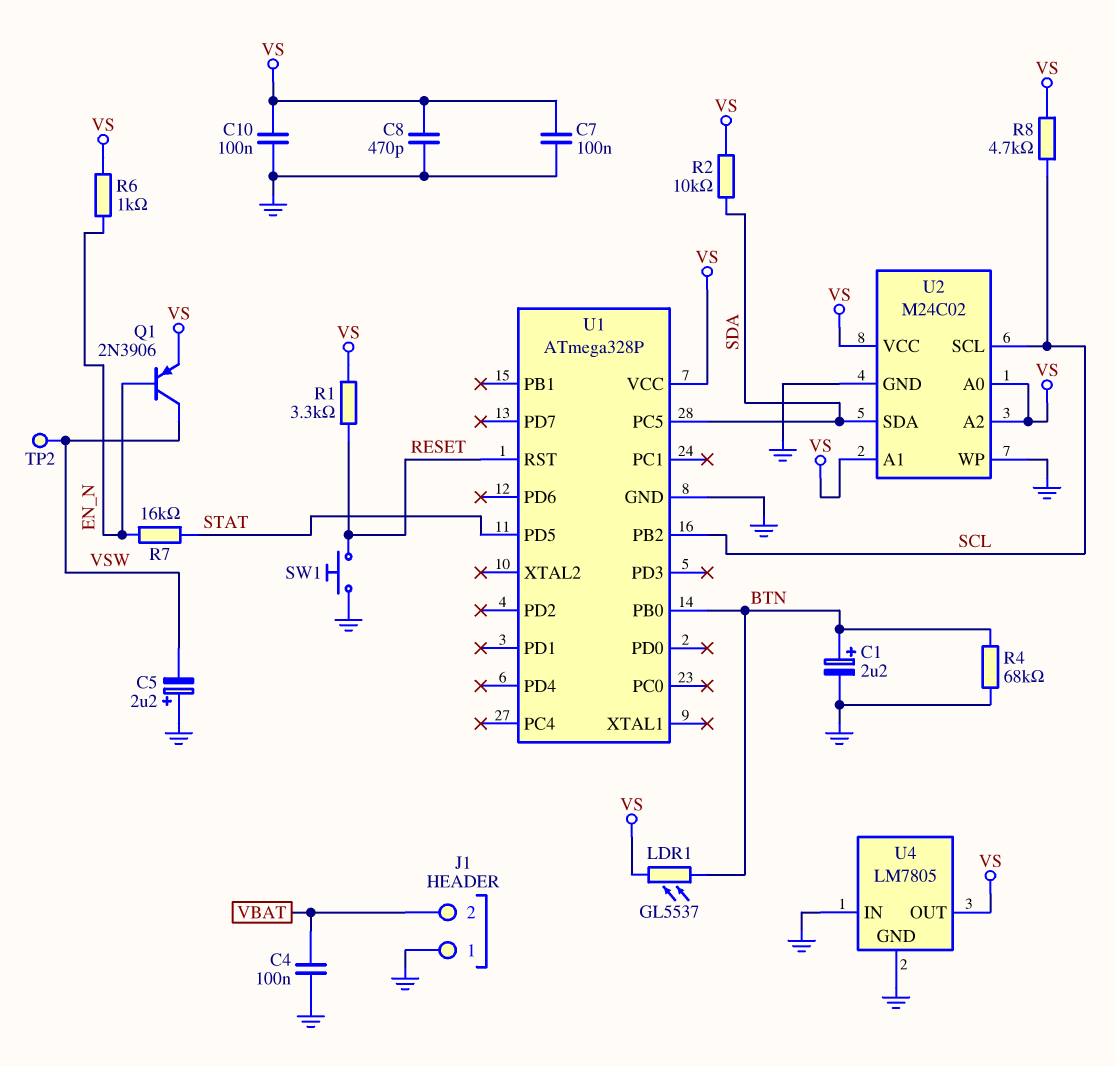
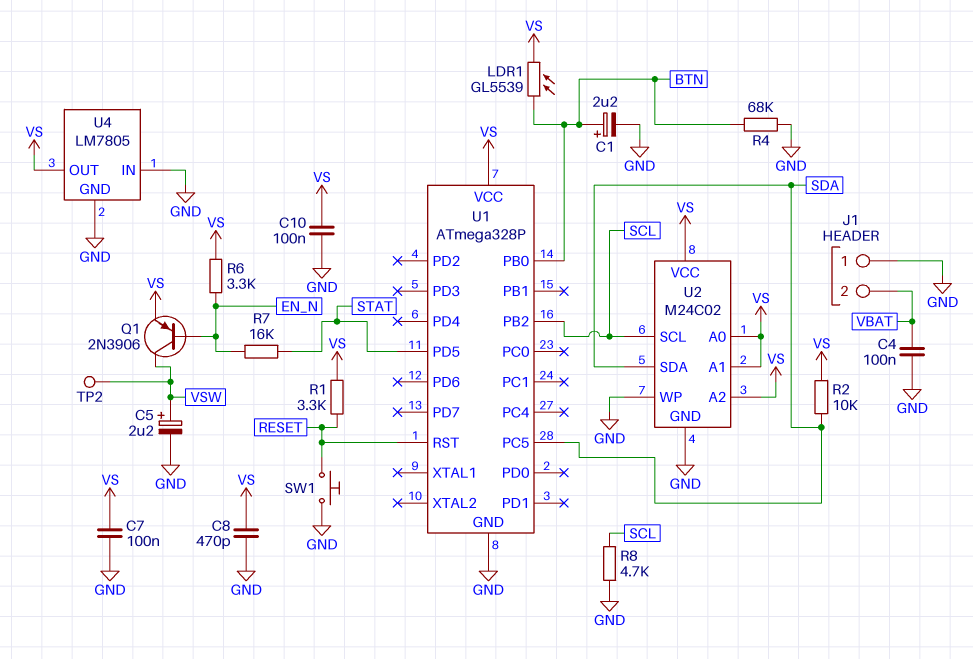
C5: 2.2uF (plus GND, minus VSW) -> 2.2uF (plus VSW, minus GND)
LDR1: GL5537 (BTN, VS) -> GL5539 (BTN, VS)
R6: 1k (EN_N, VS) -> 3.3k (EN_N, VS)
R8: 4.7k (SCL, VS) -> 4.7k (GND, SCL)

